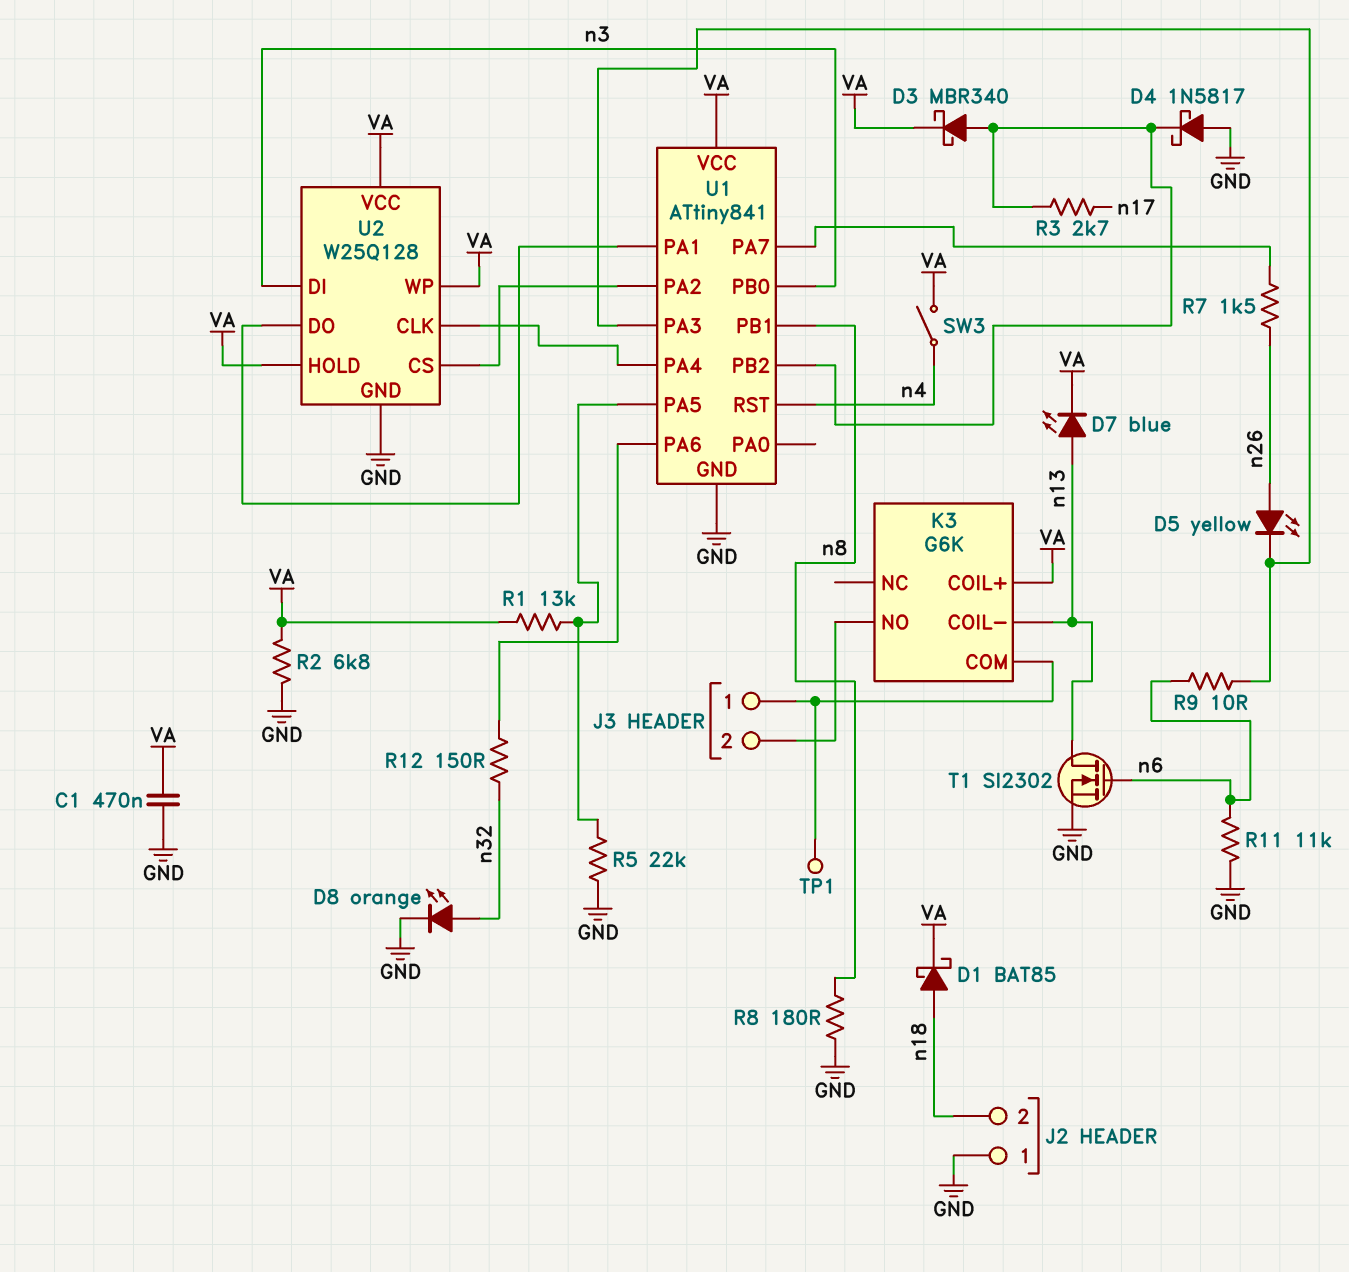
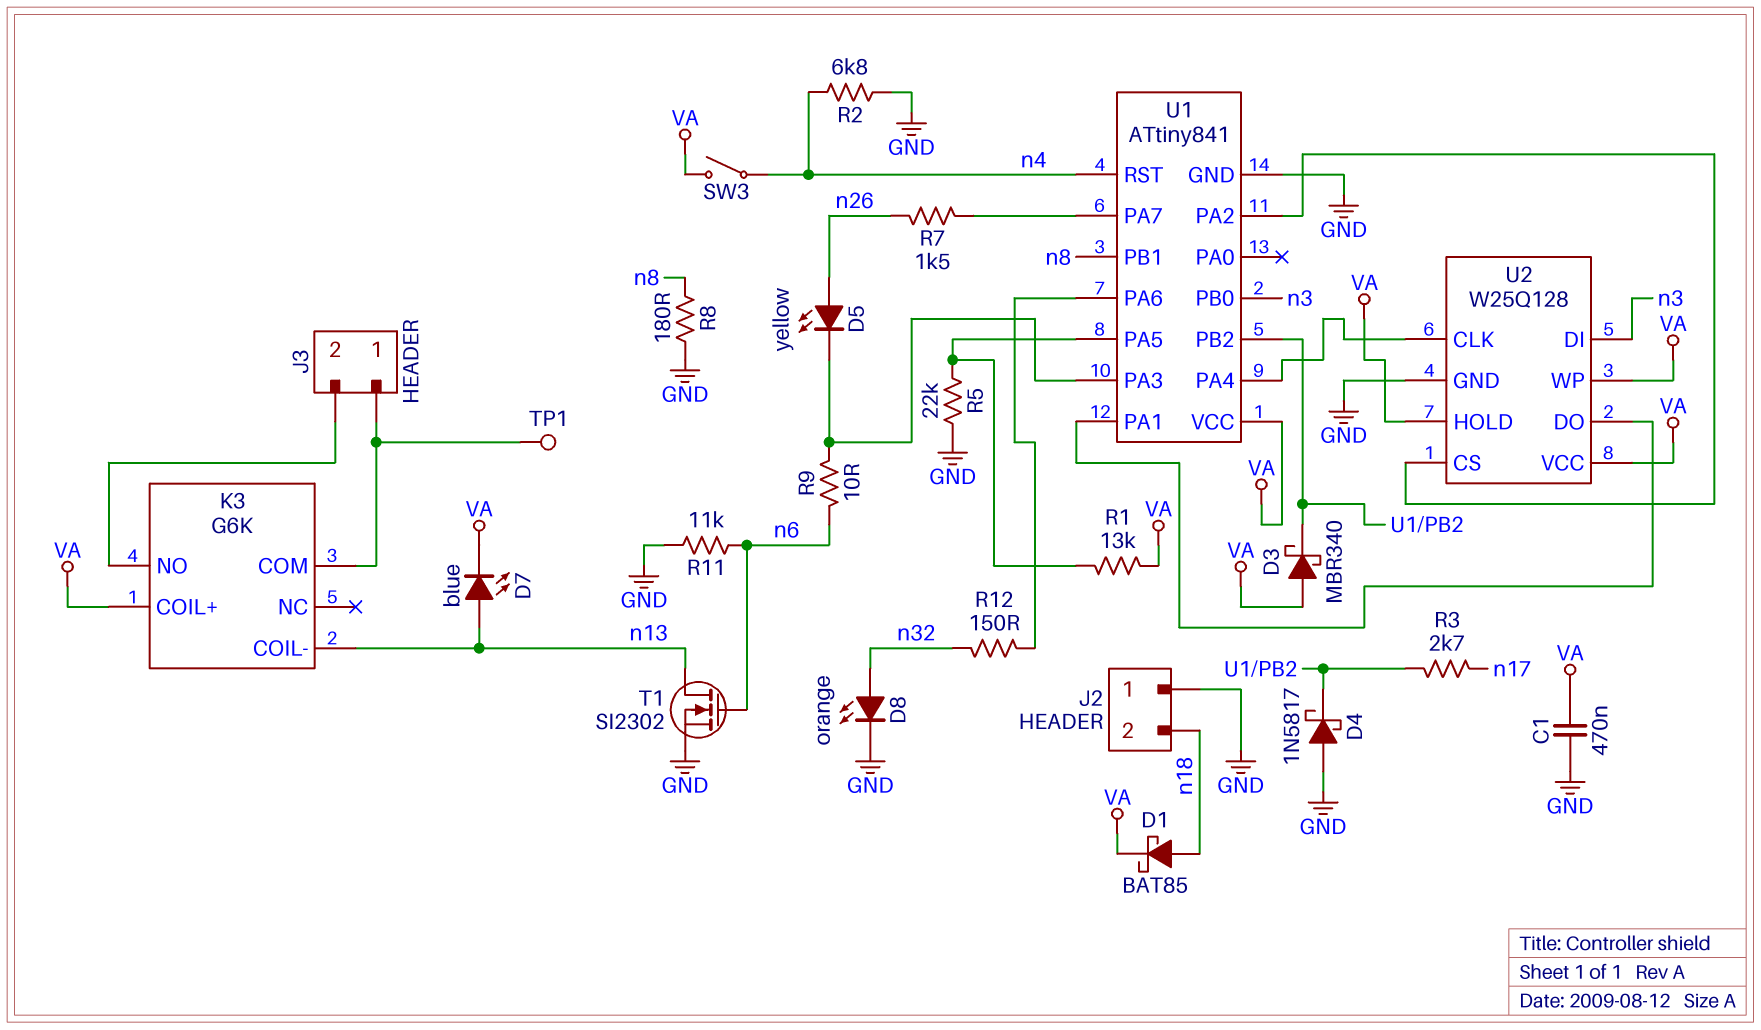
D3: schottky MBR340 (A U1/PB2, K VA) -> schottky MBR340 (A VA, K U1/PB2)
R2: 6.8k (GND, VA) -> 6.8k (GND, n4)

